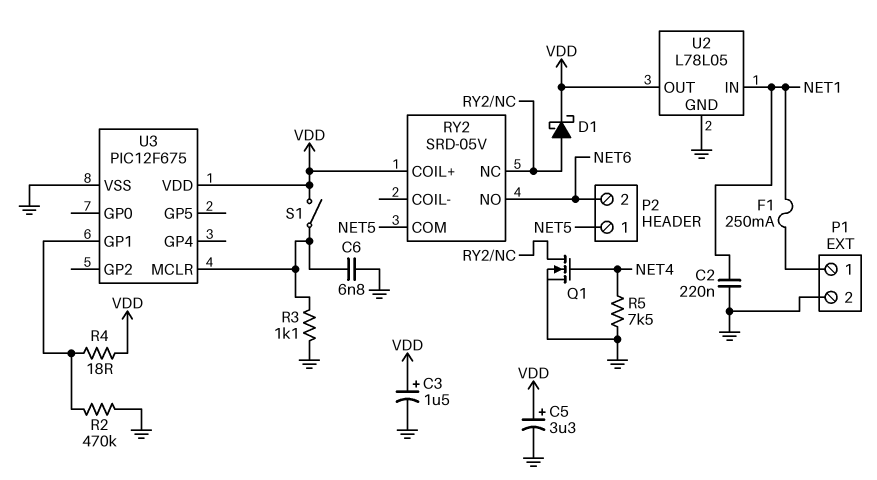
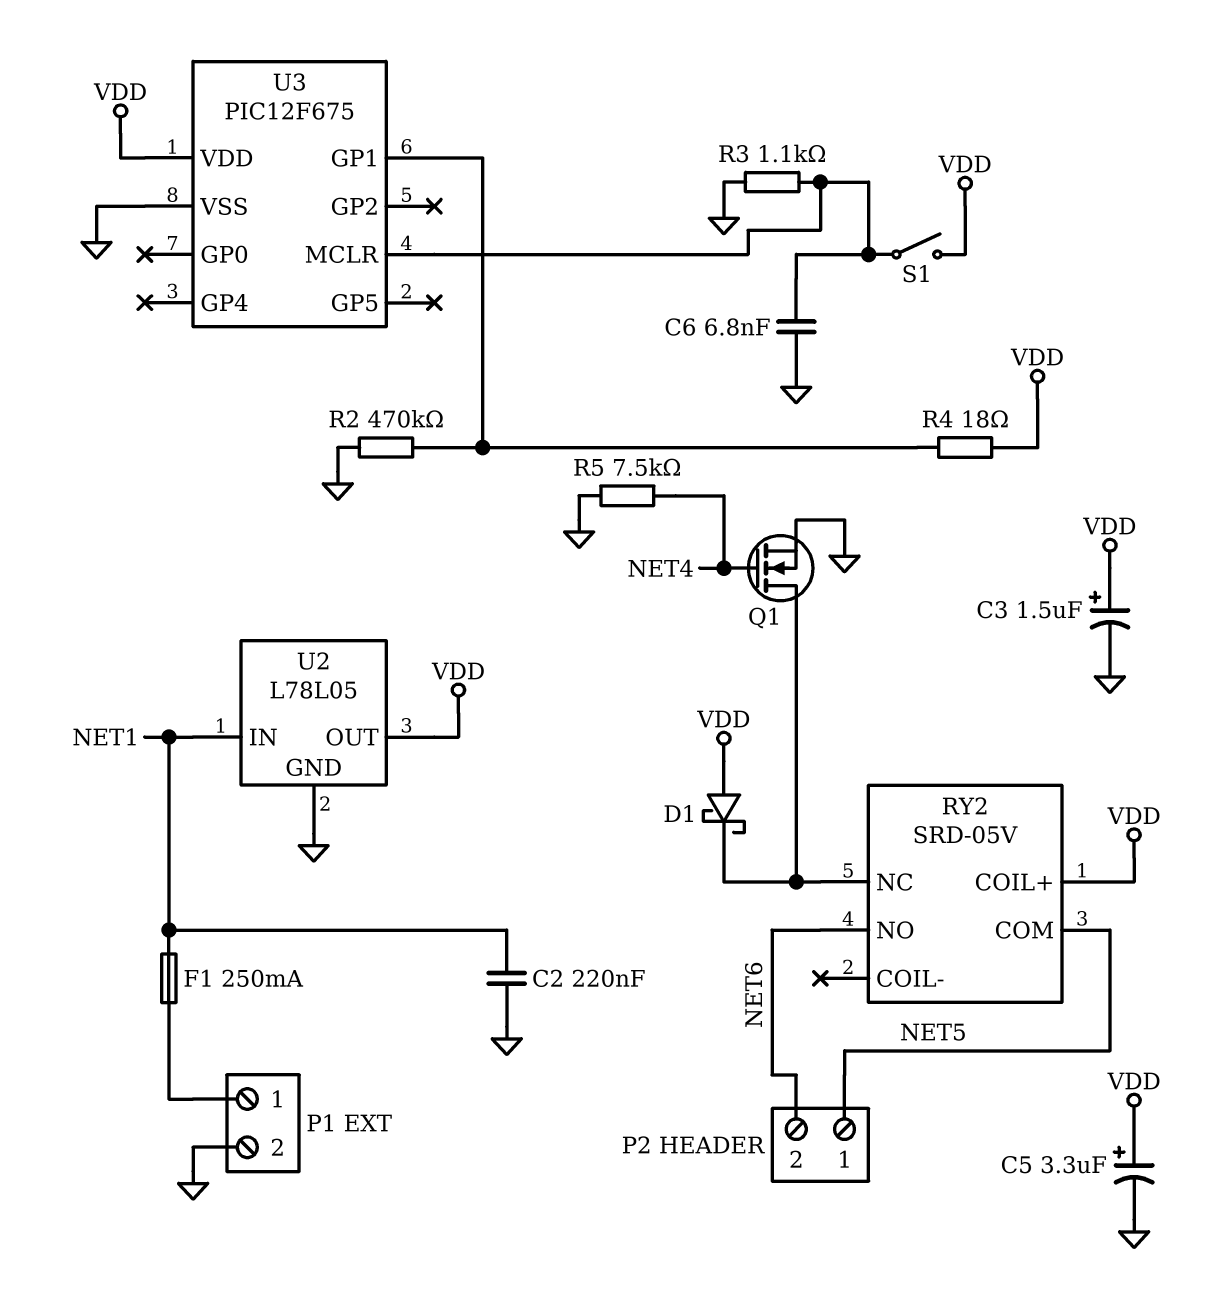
D1: schottky (A RY2/NC, K VDD) -> schottky (A VDD, K RY2/NC)

